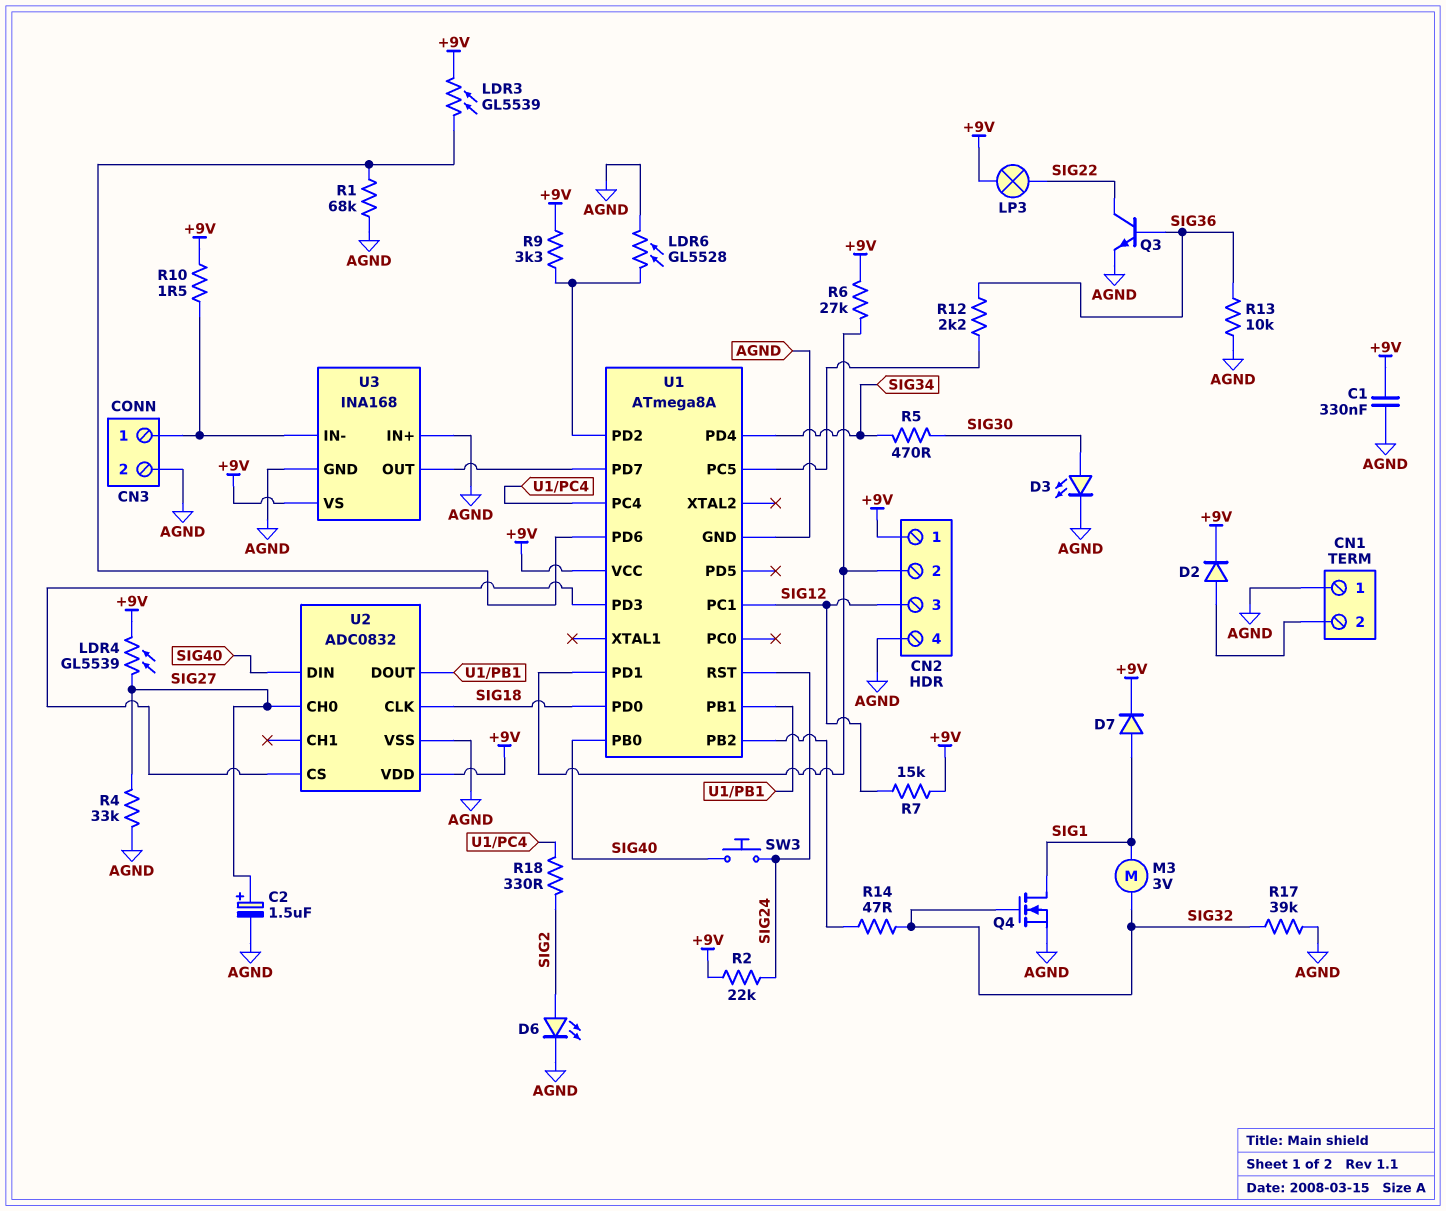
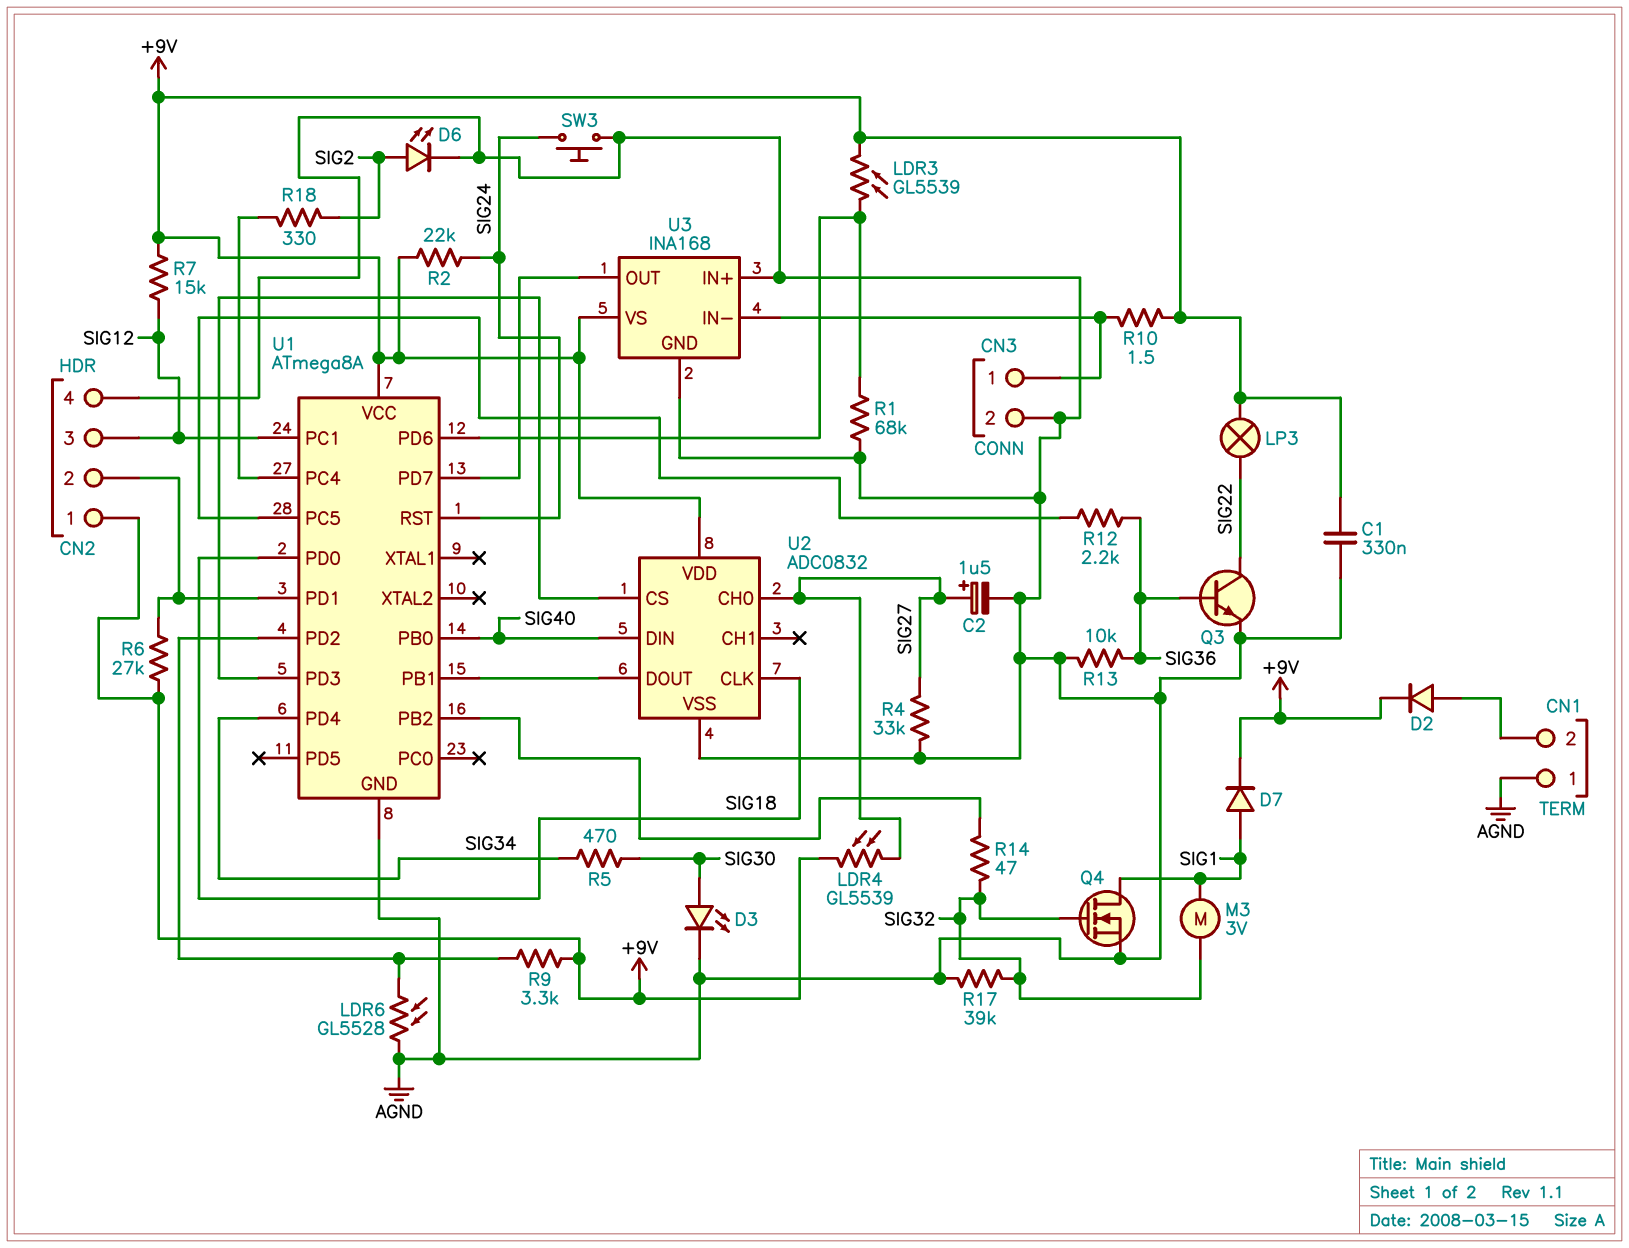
SW3: button (SIG24, SIG40) -> button (AGND, SIG24)

